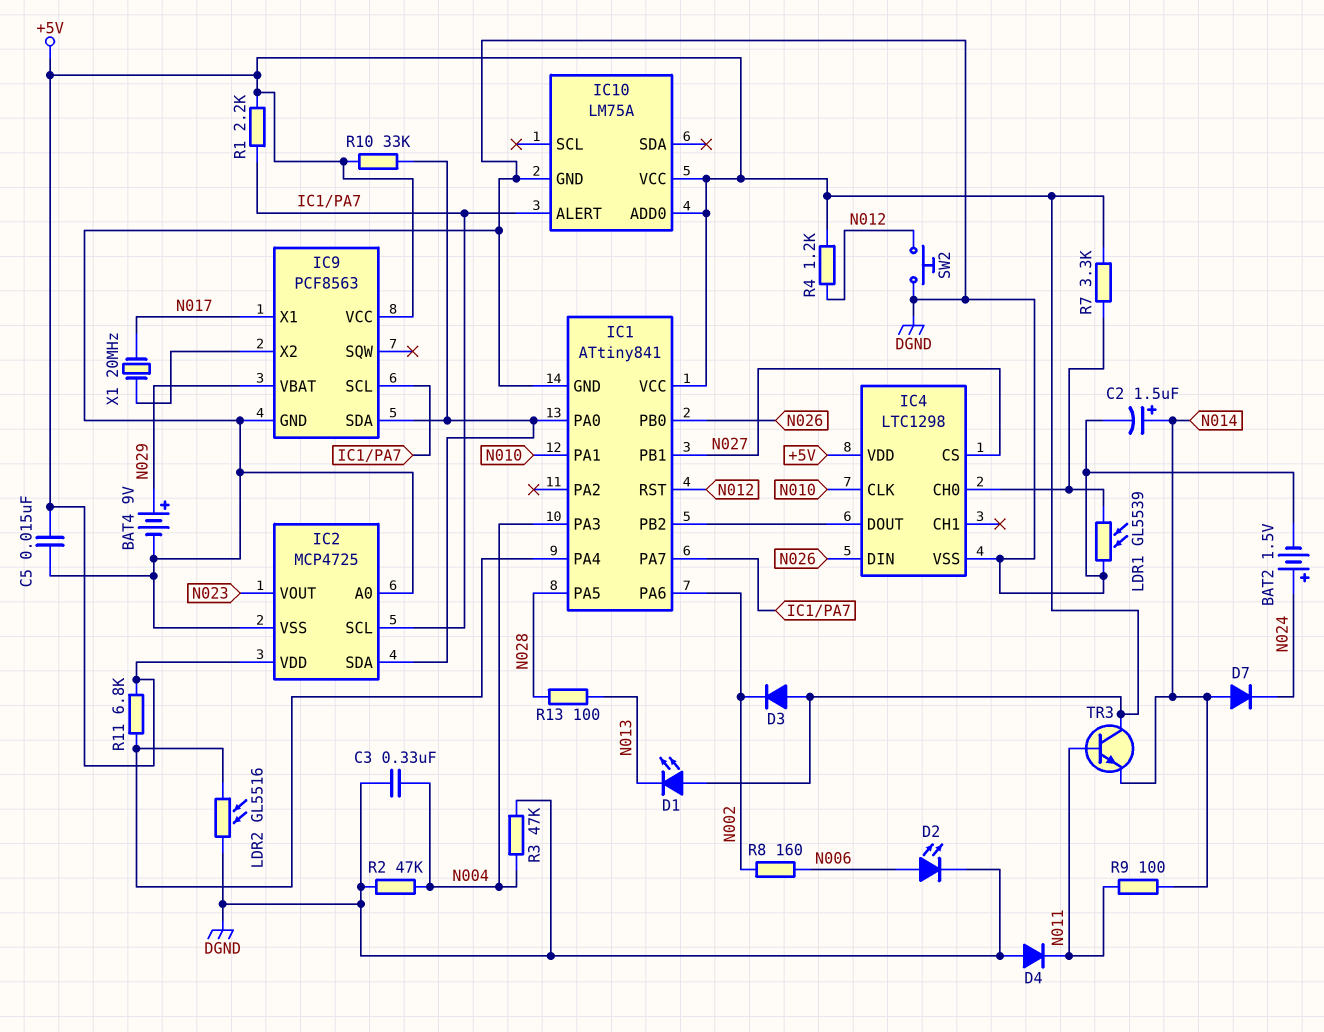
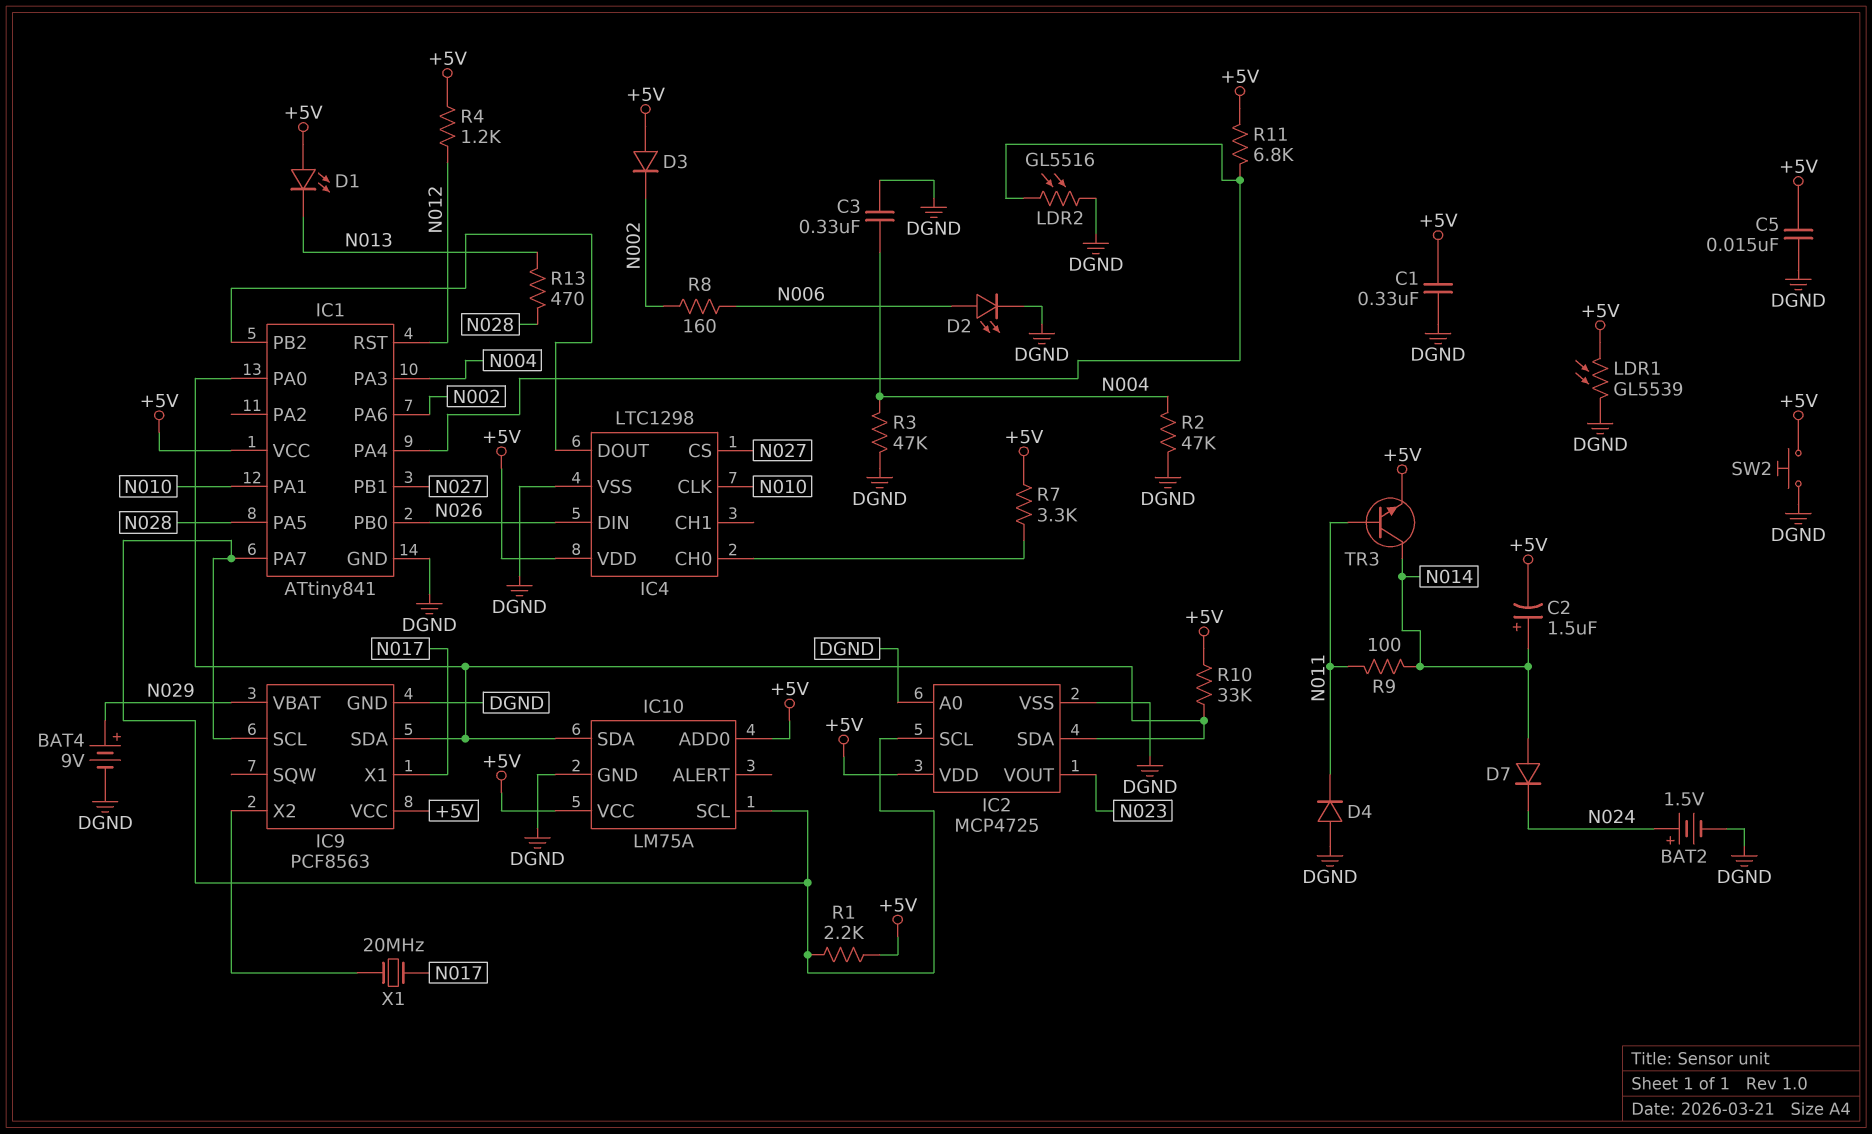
C1: none -> 330nF (+5V, DGND)
C2: 1.5uF (plus N014, minus DGND) -> 1.5uF (plus N014, minus +5V)
IC10 pin ALERT: IC1/PA7 -> none
IC10 pin SCL: none -> IC1/PA7
IC10 pin SDA: none -> IC1/PA0
LDR1: GL5539 (DGND, IC4/CH0) -> GL5539 (+5V, DGND)
R13: 100 (N013, N028) -> 470 (N013, N028)
SW2: button (DGND, N012) -> button (+5V, DGND)
TR3: NPN (B N011, C +5V, E N014) -> NPN (B N011, C N014, E +5V)

